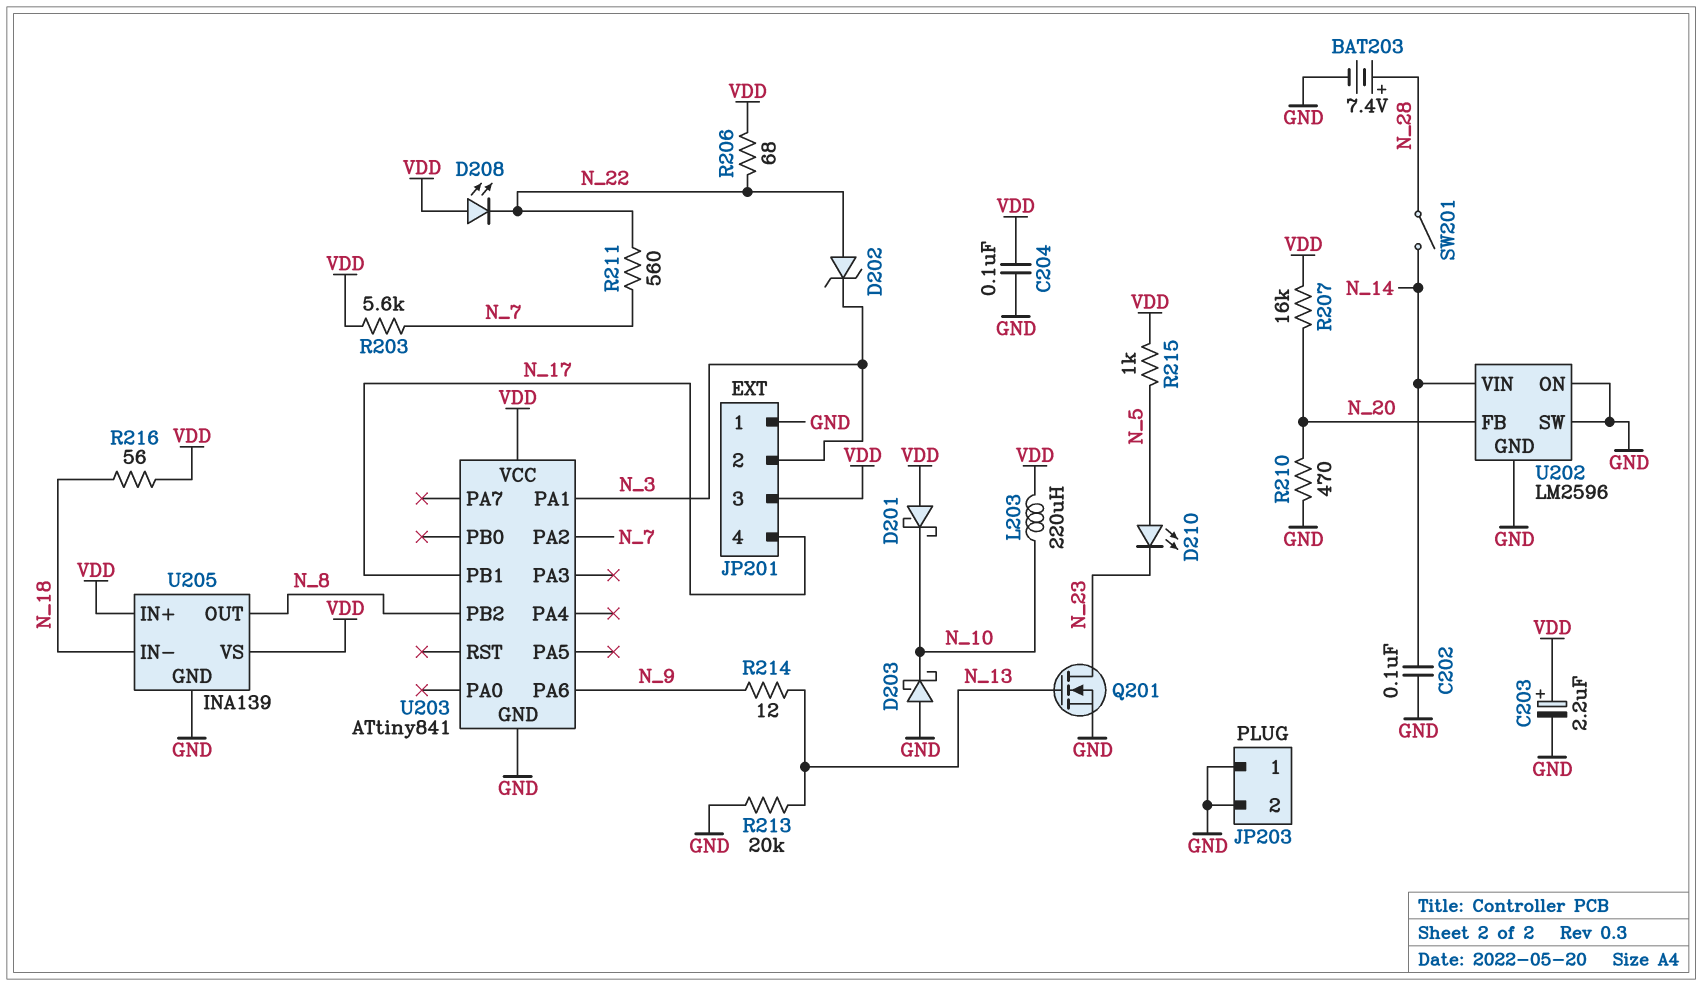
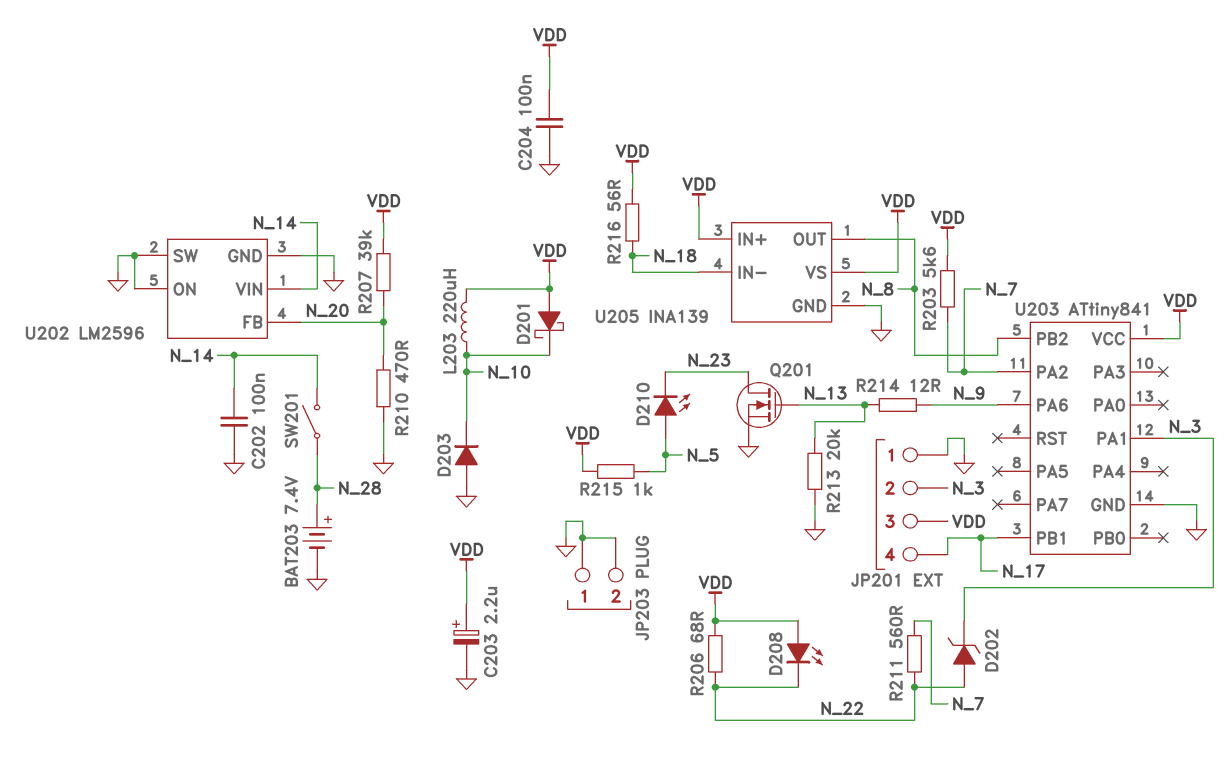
D203: schottky (A GND, K N_10) -> diode (A GND, K N_10)
R207: 16k (N_20, VDD) -> 39k (N_20, VDD)

